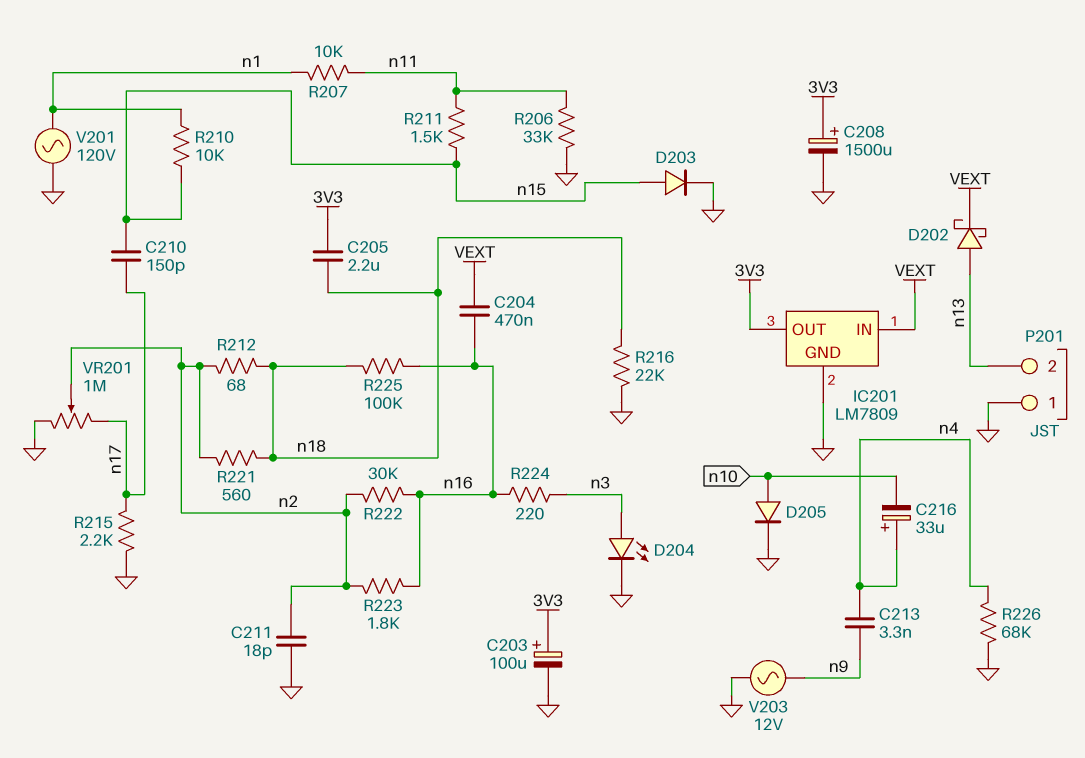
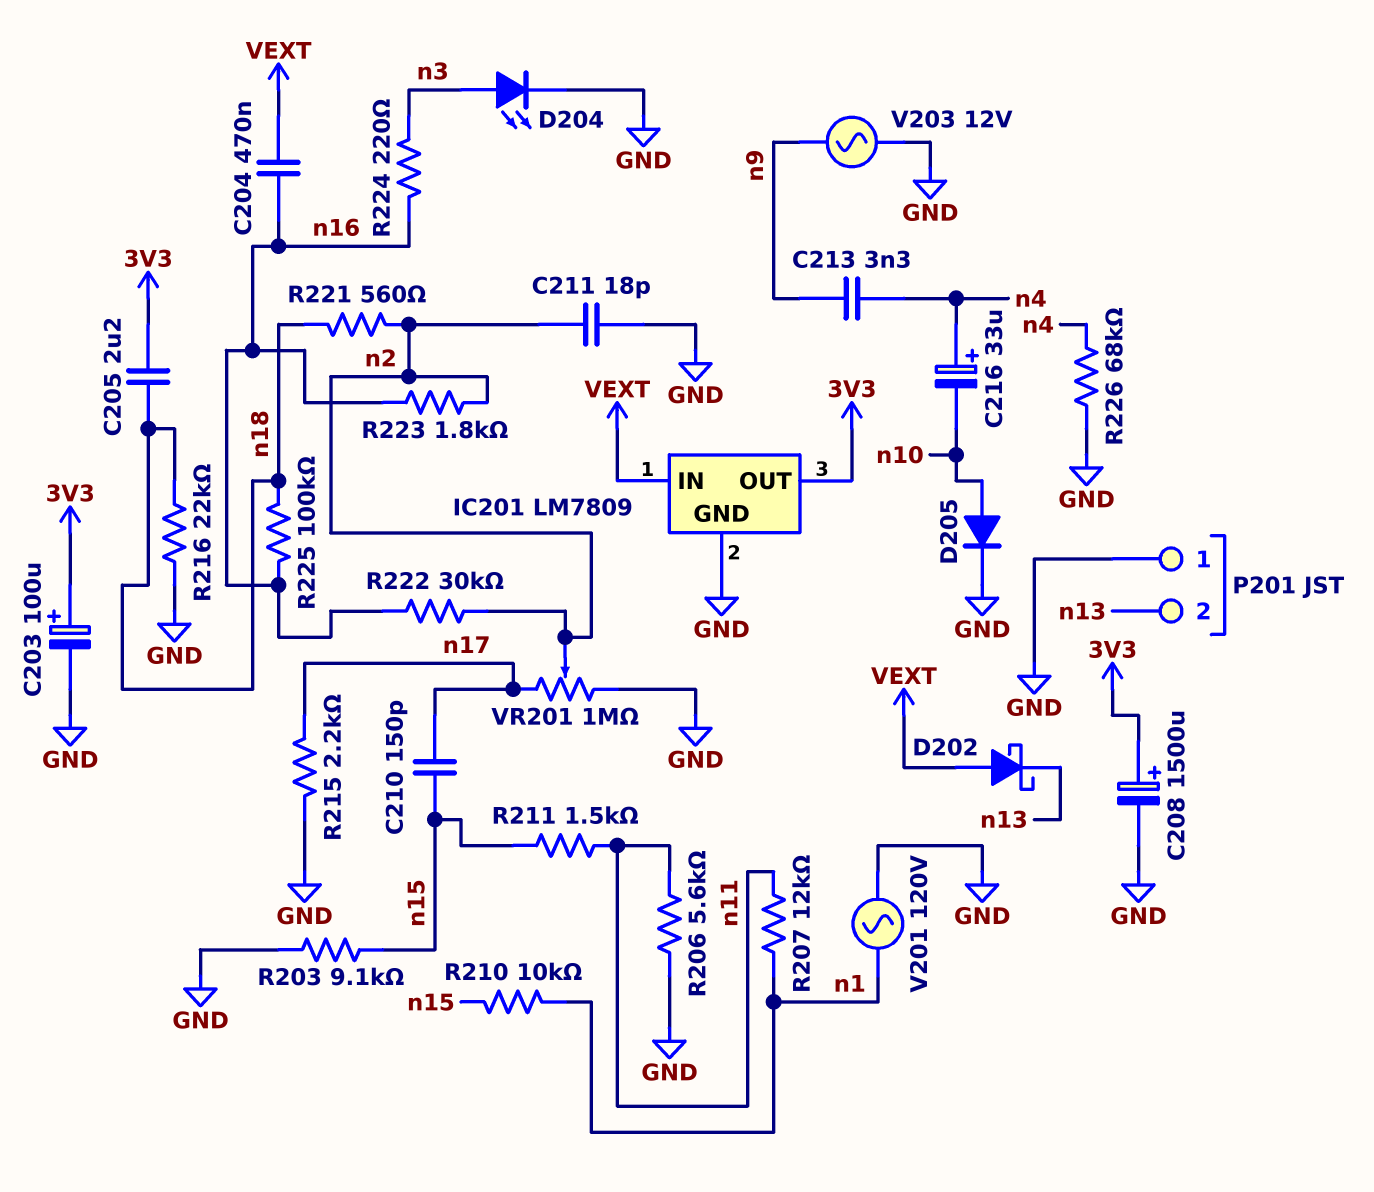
D202: schottky (A n13, K VEXT) -> schottky (A VEXT, K n13)
D203: diode (A n15, K GND) -> none
R203: none -> 9.1k (GND, n15)
R206: 33k (GND, n11) -> 5.6k (GND, n11)
R207: 10k (n1, n11) -> 12k (n1, n11)
R212: 68 (n2, n18) -> none

